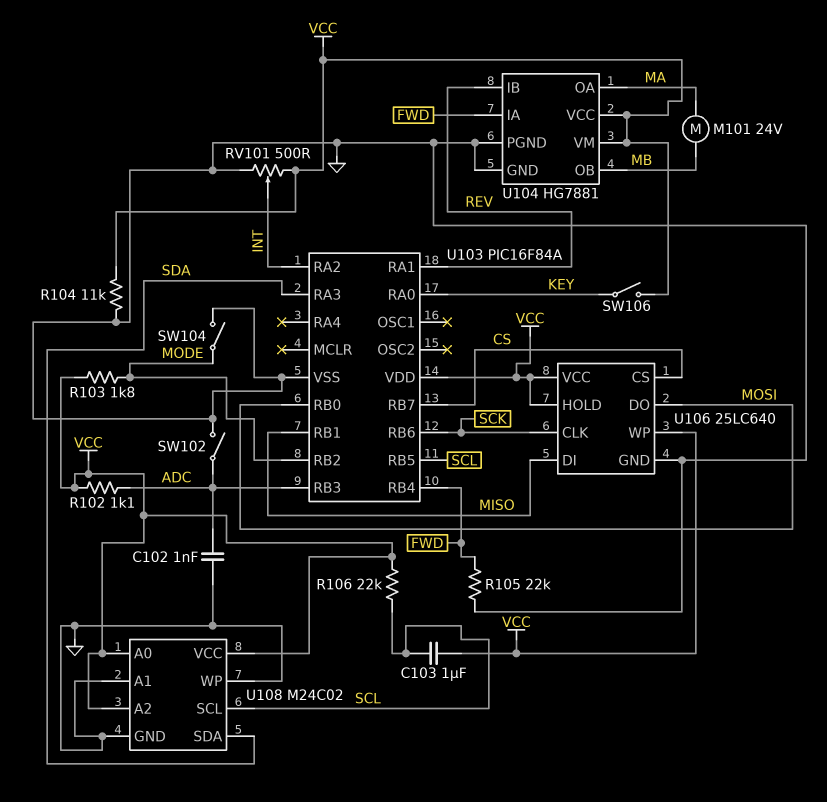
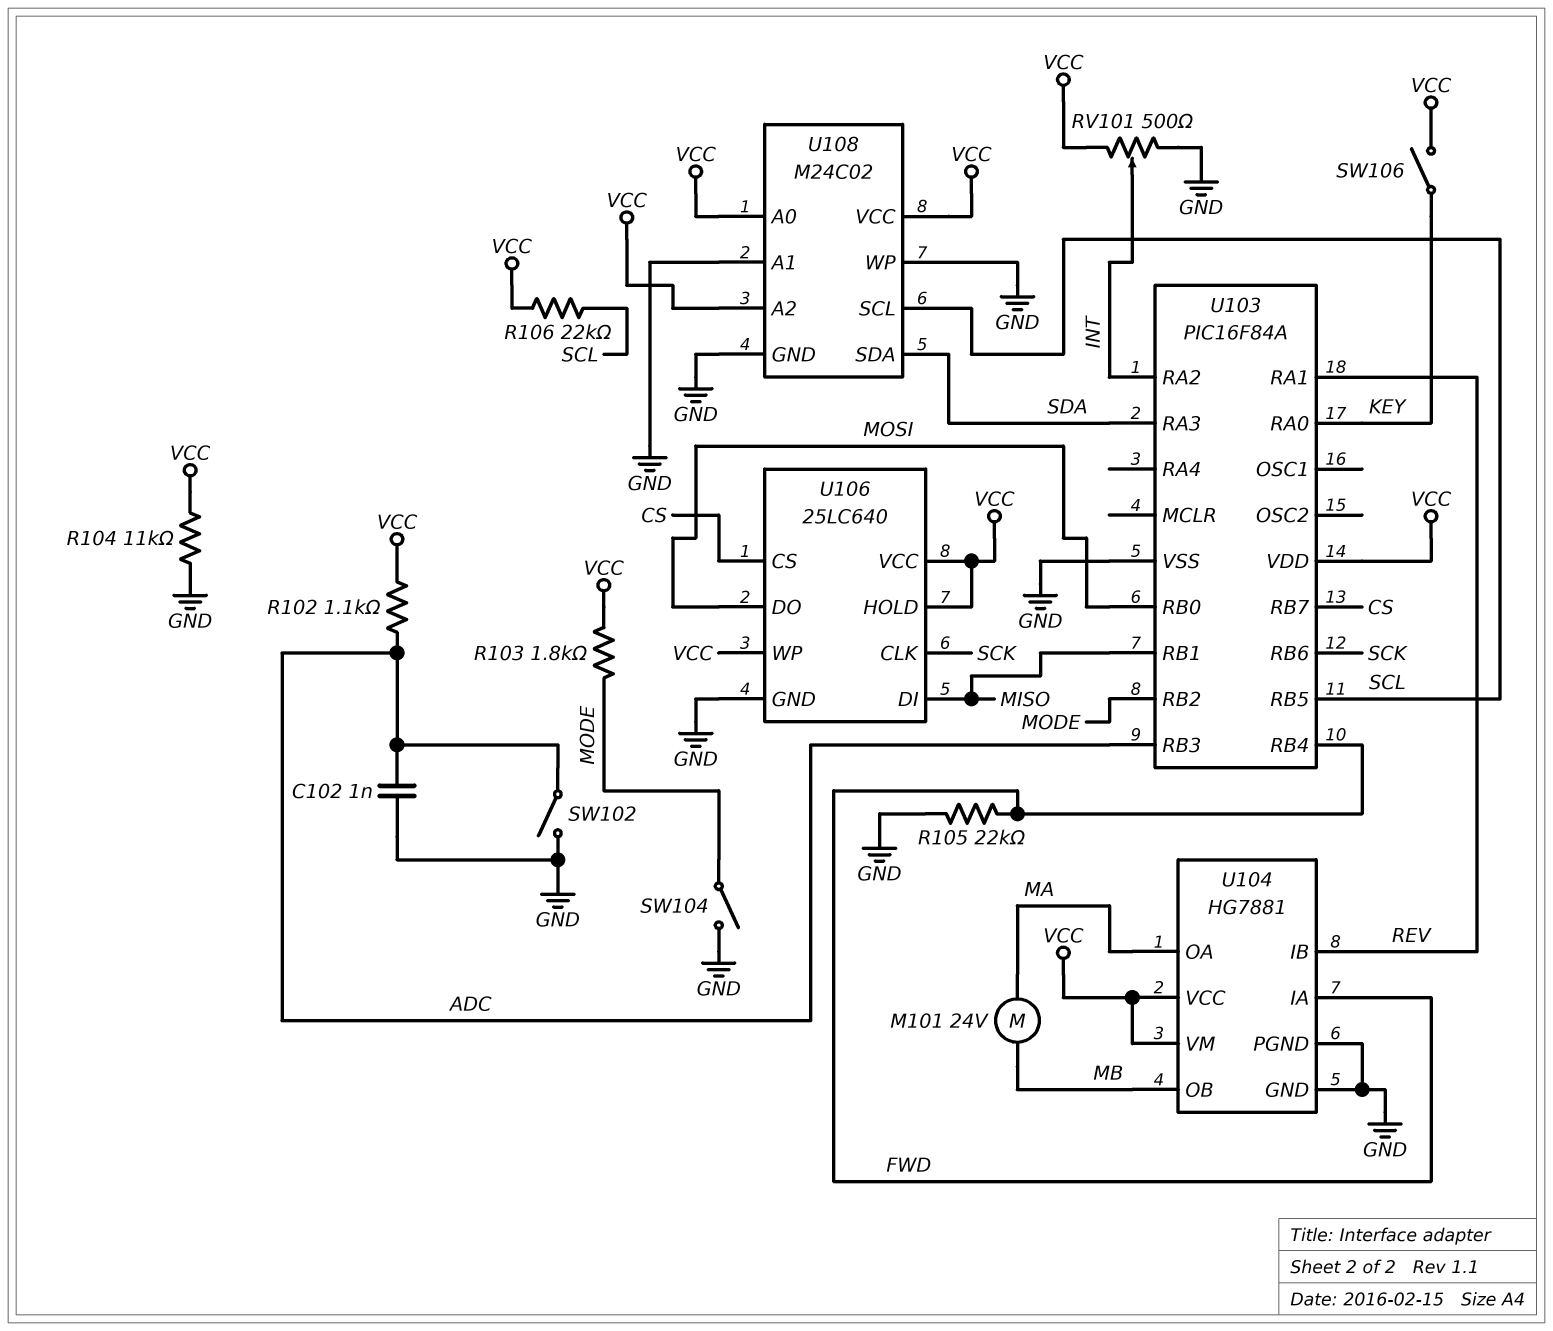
C103: 1uF (SCL, VCC) -> none

